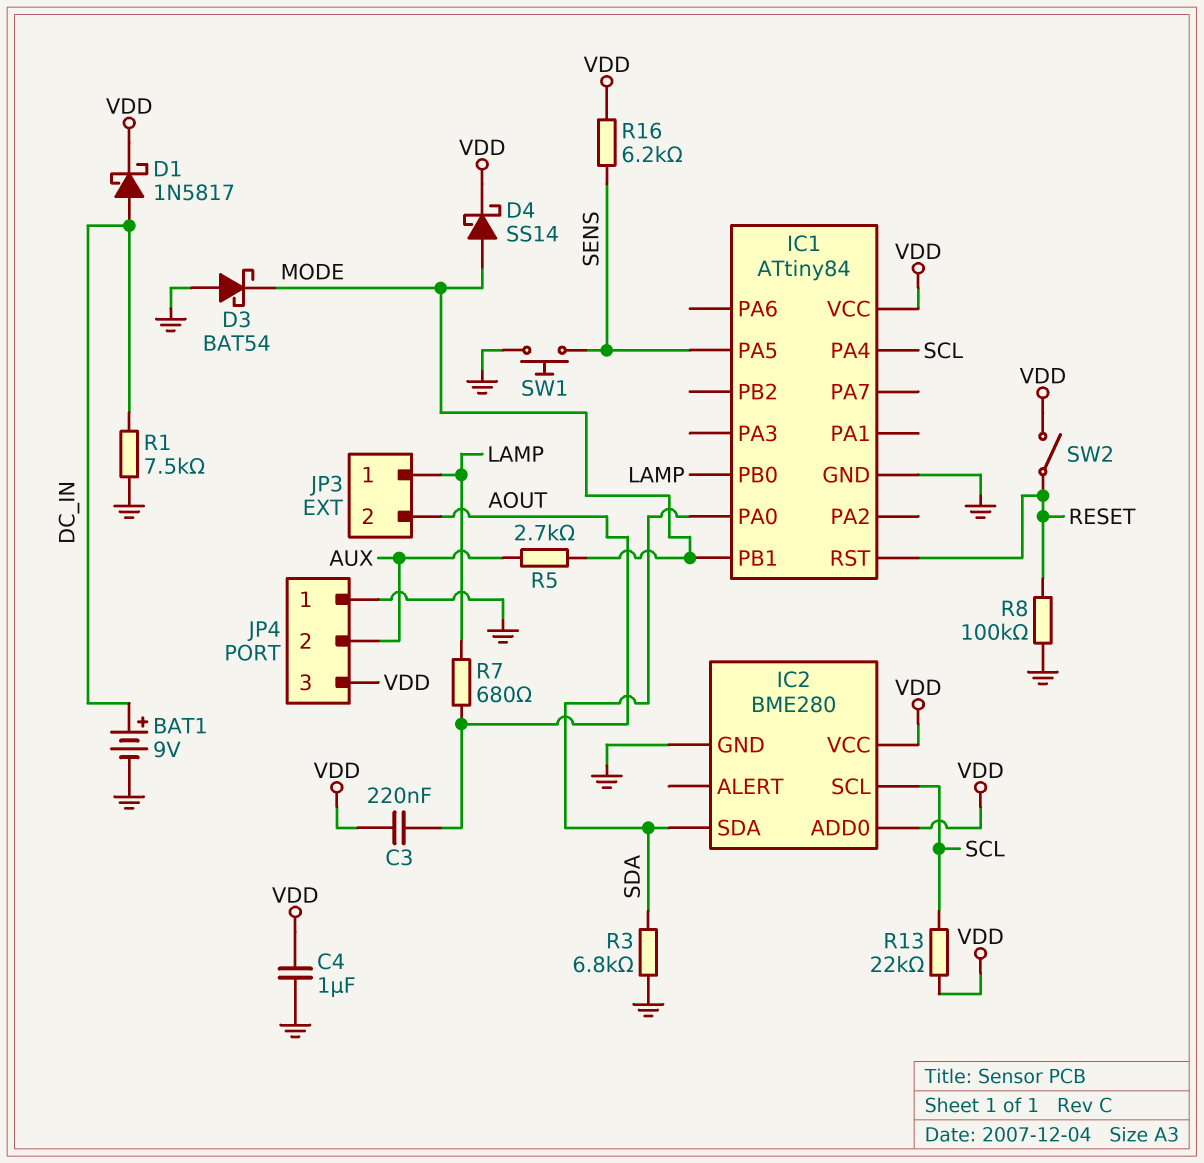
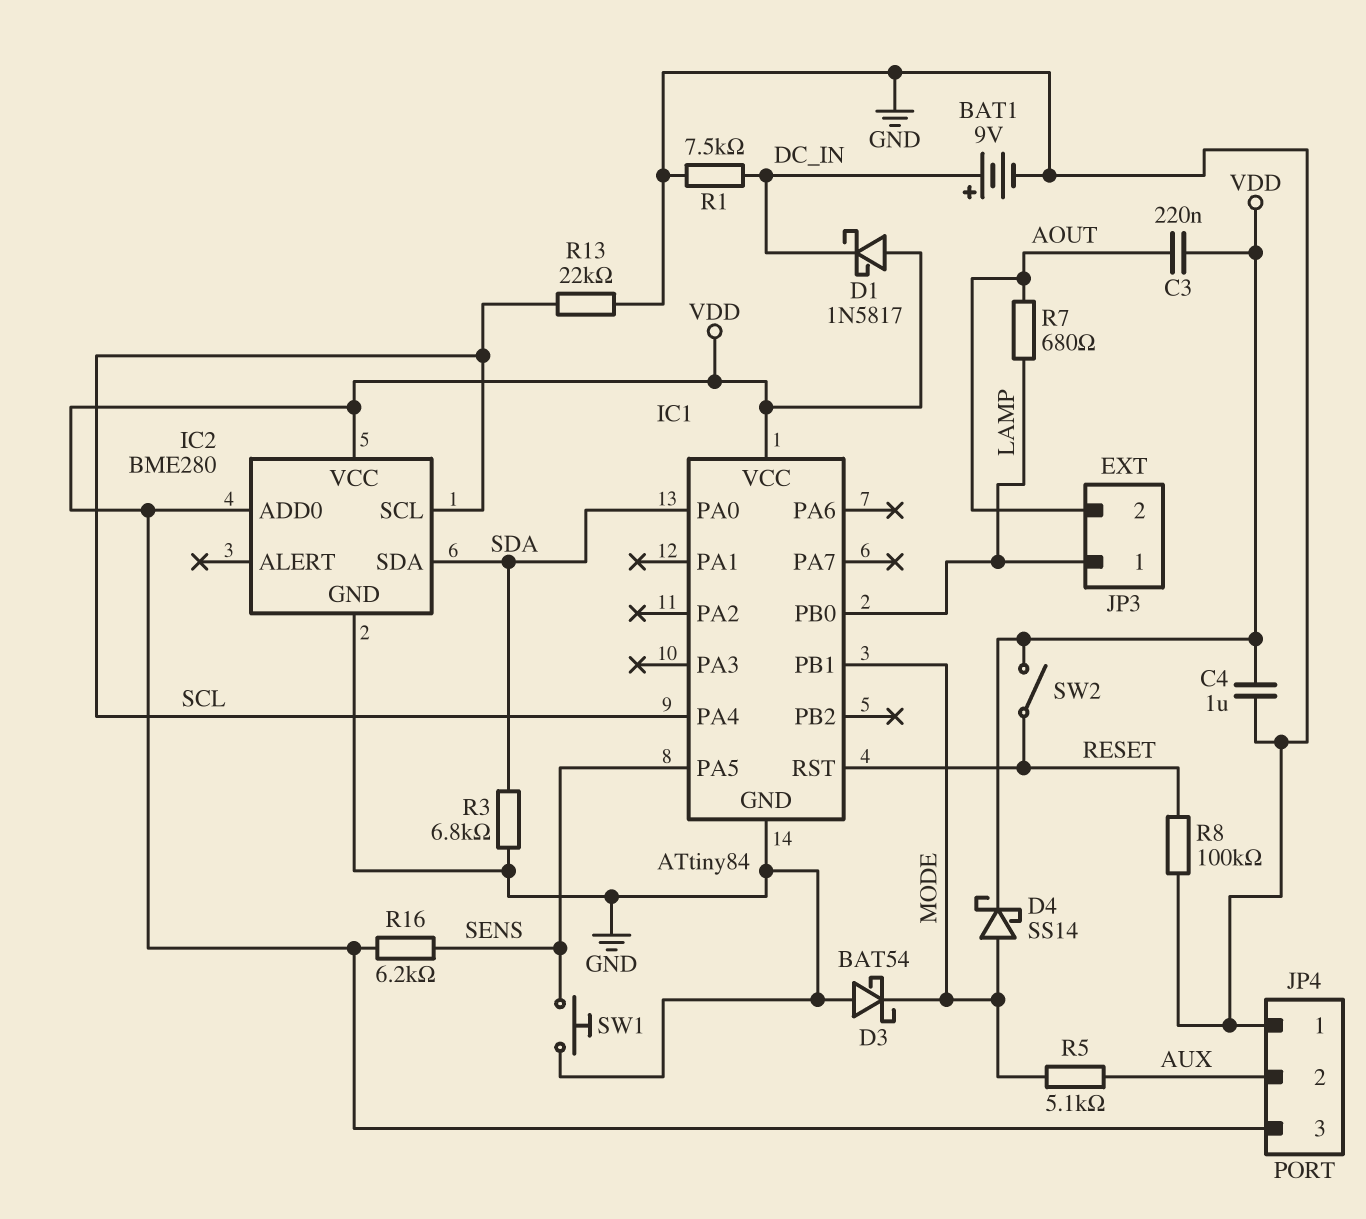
D1: schottky 1N5817 (A DC_IN, K VDD) -> schottky 1N5817 (A VDD, K DC_IN)
R5: 2.7k (AUX, MODE) -> 5.1k (AUX, MODE)
R13: 22k (SCL, VDD) -> 22k (GND, SCL)

